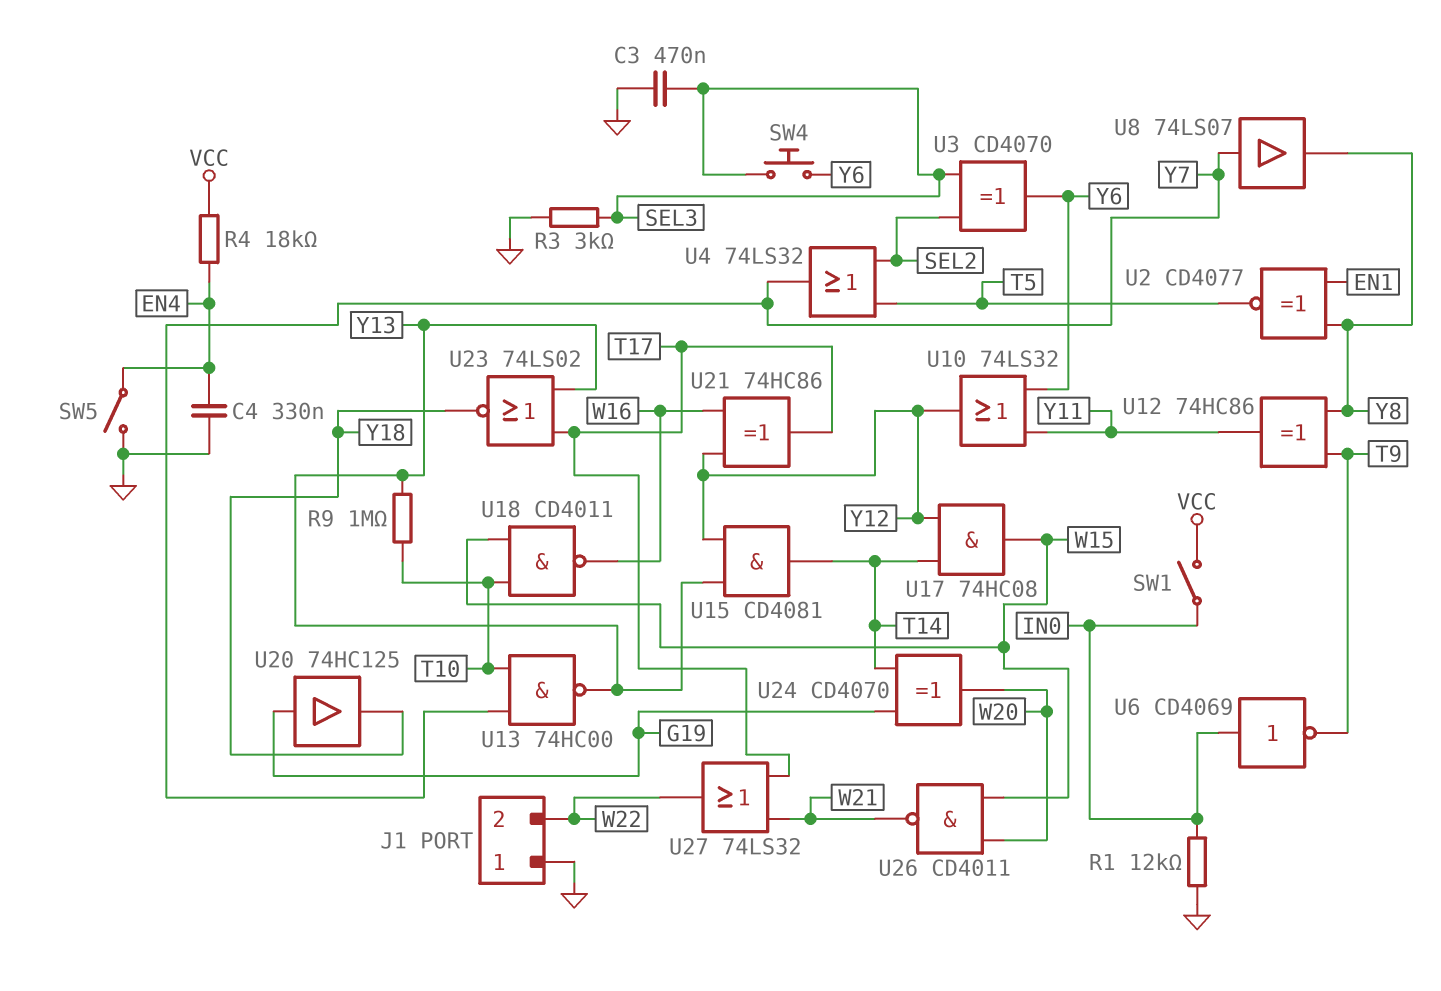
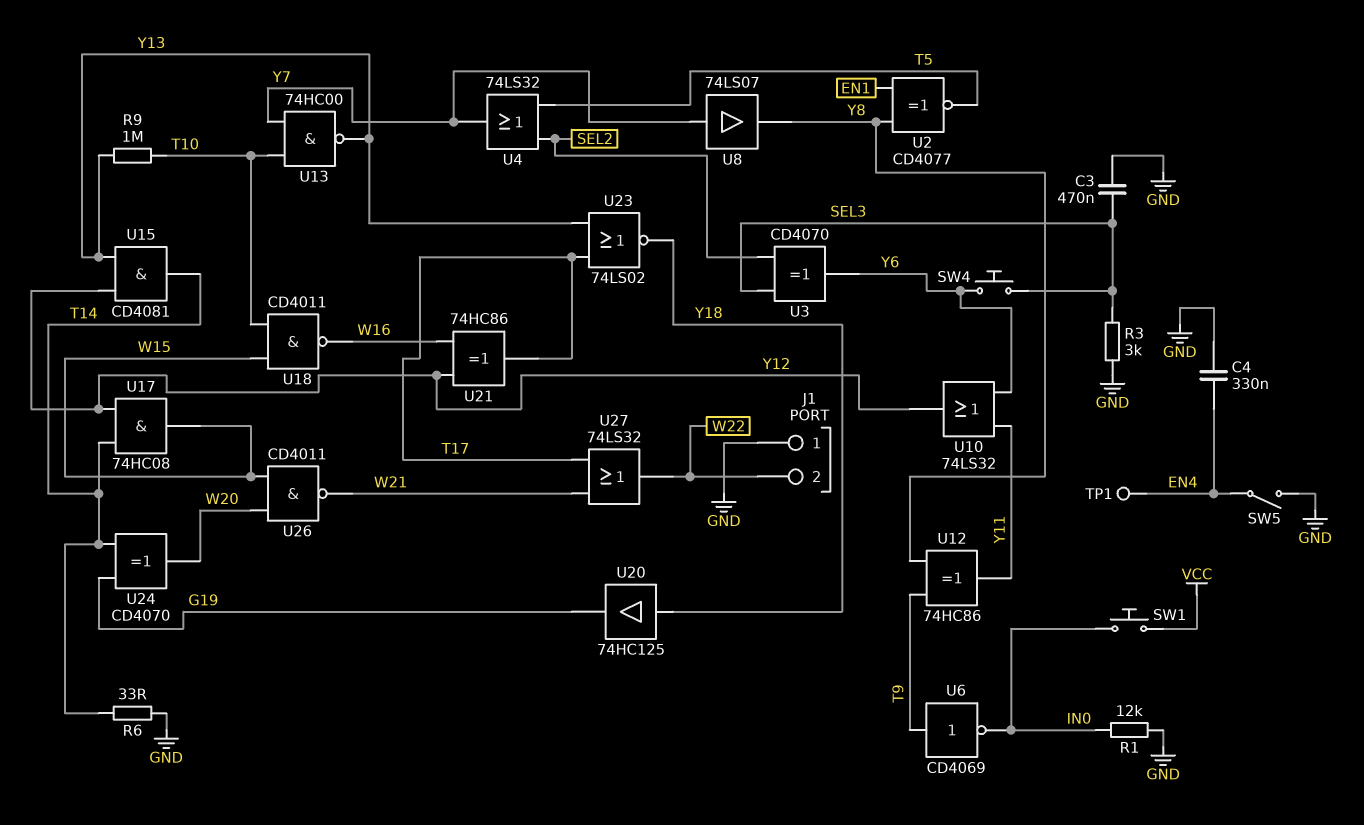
R4: 18k (EN4, VCC) -> none
R6: none -> 33 (GND, T14)
SW1: switch (IN0, VCC) -> button (IN0, VCC)
TP1: none -> test point (EN4)
U6: NOT CD4069 (in IN0, out T9) -> NOT CD4069 (in T9, out IN0)
U20: buffer 74HC125 (in G19, out Y18) -> buffer 74HC125 (in Y18, out G19)

